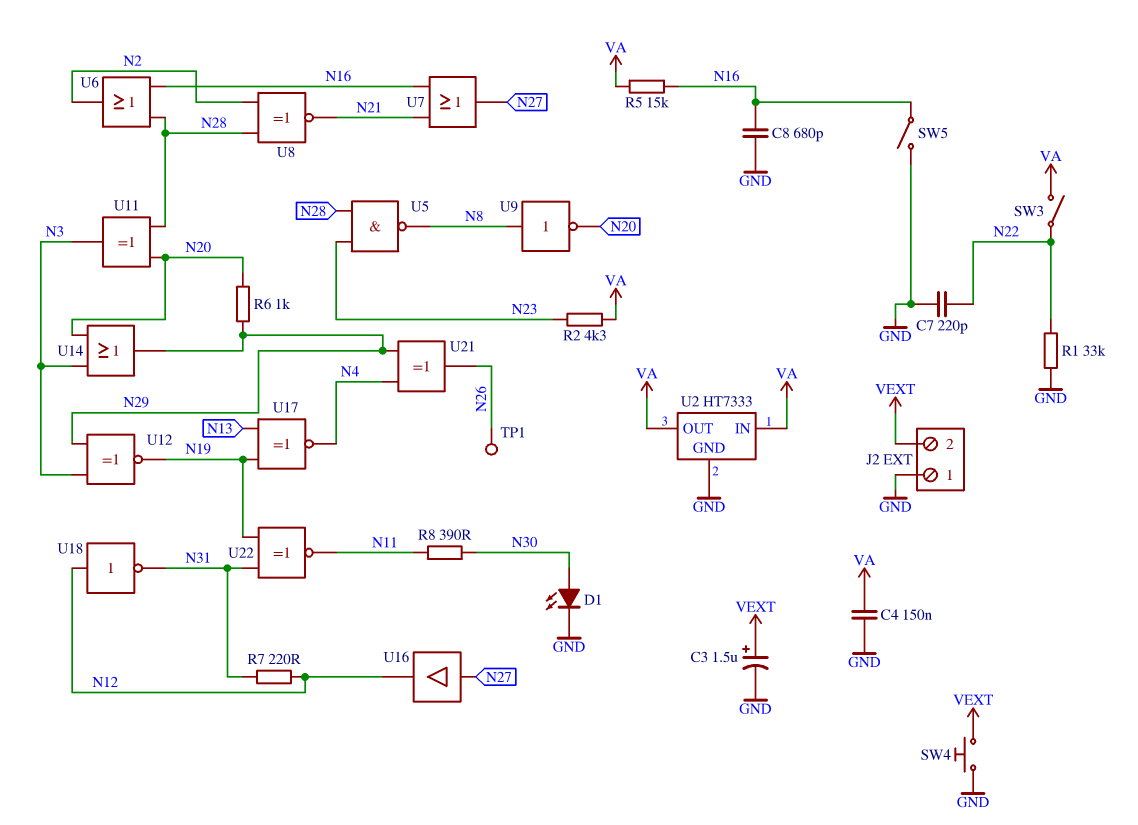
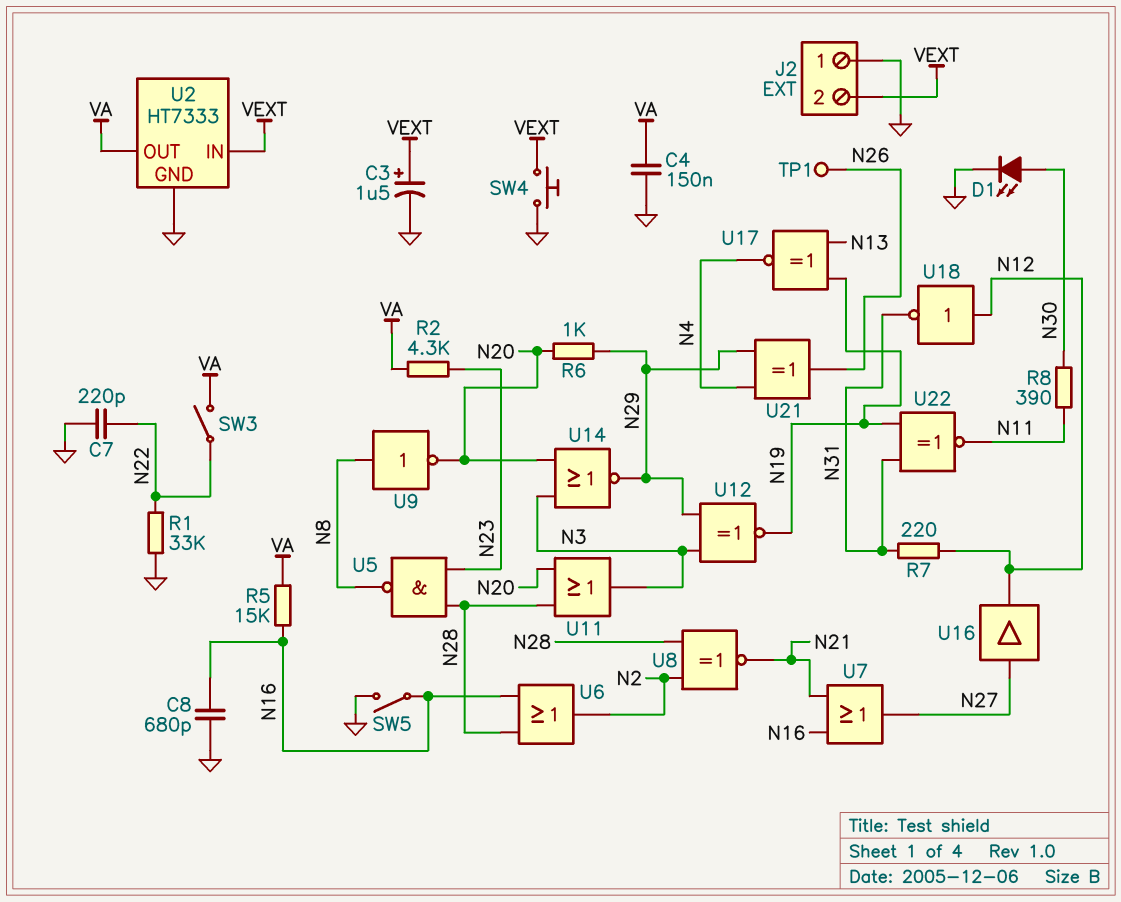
U2 pin IN: VA -> VEXT
U11: XOR (in N20, in N28, out N3) -> OR (in N20, in N28, out N3)
U14: OR (in N3, in N20, out N29) -> NOR (in N3, in N20, out N29)

